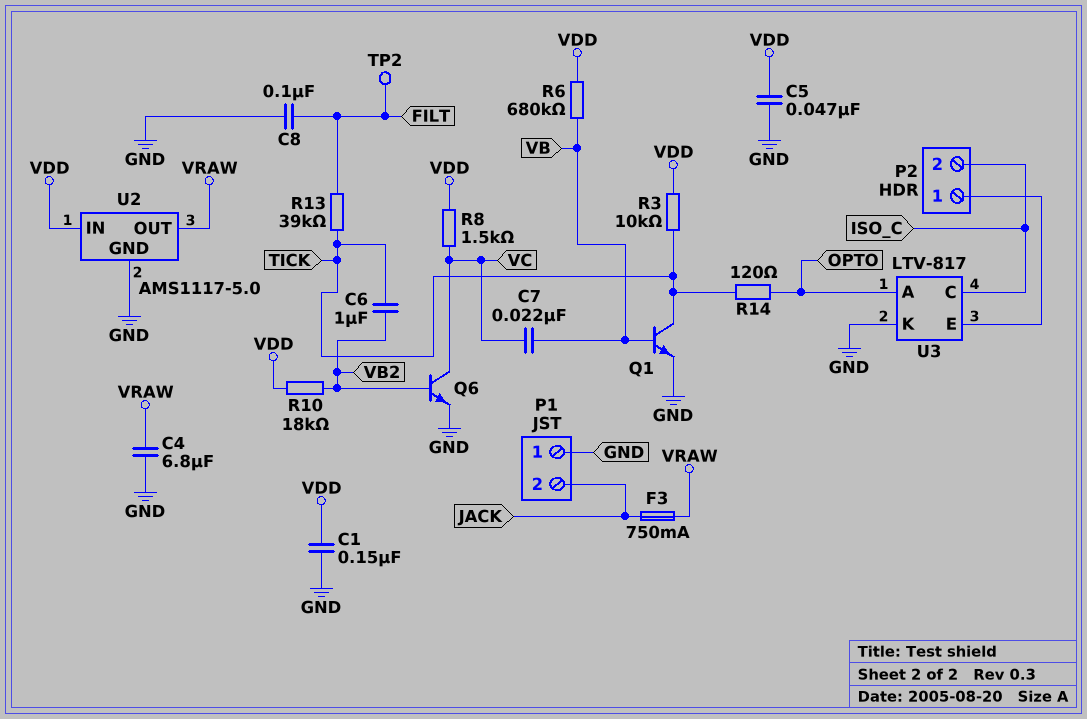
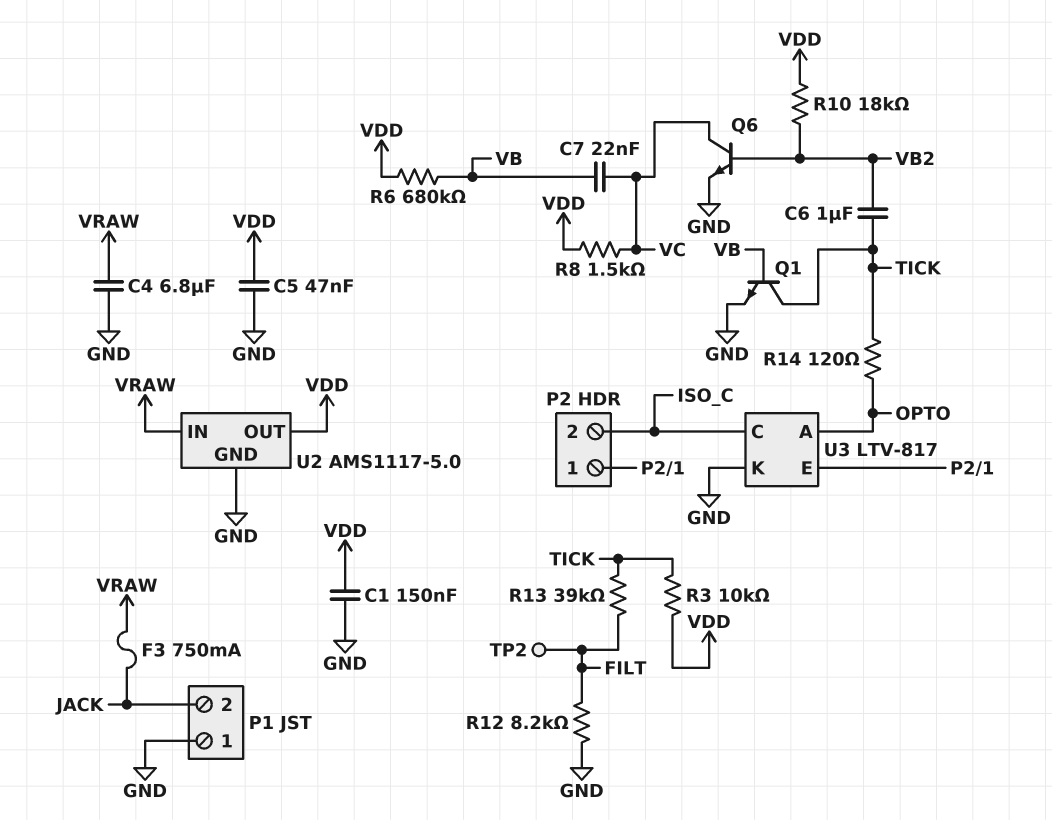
C8: 100nF (FILT, GND) -> none
R12: none -> 8.2k (FILT, GND)
U2 pin IN: VDD -> VRAW
U2 pin OUT: VRAW -> VDD

